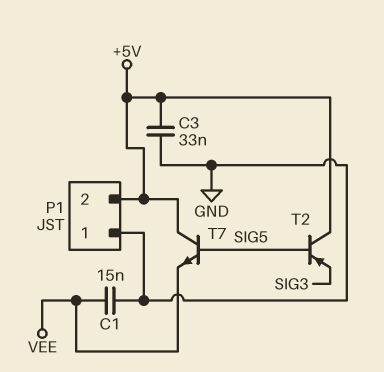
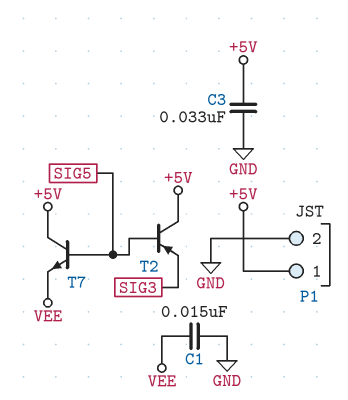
P1 pin 1: GND -> +5V
P1 pin 2: +5V -> GND

